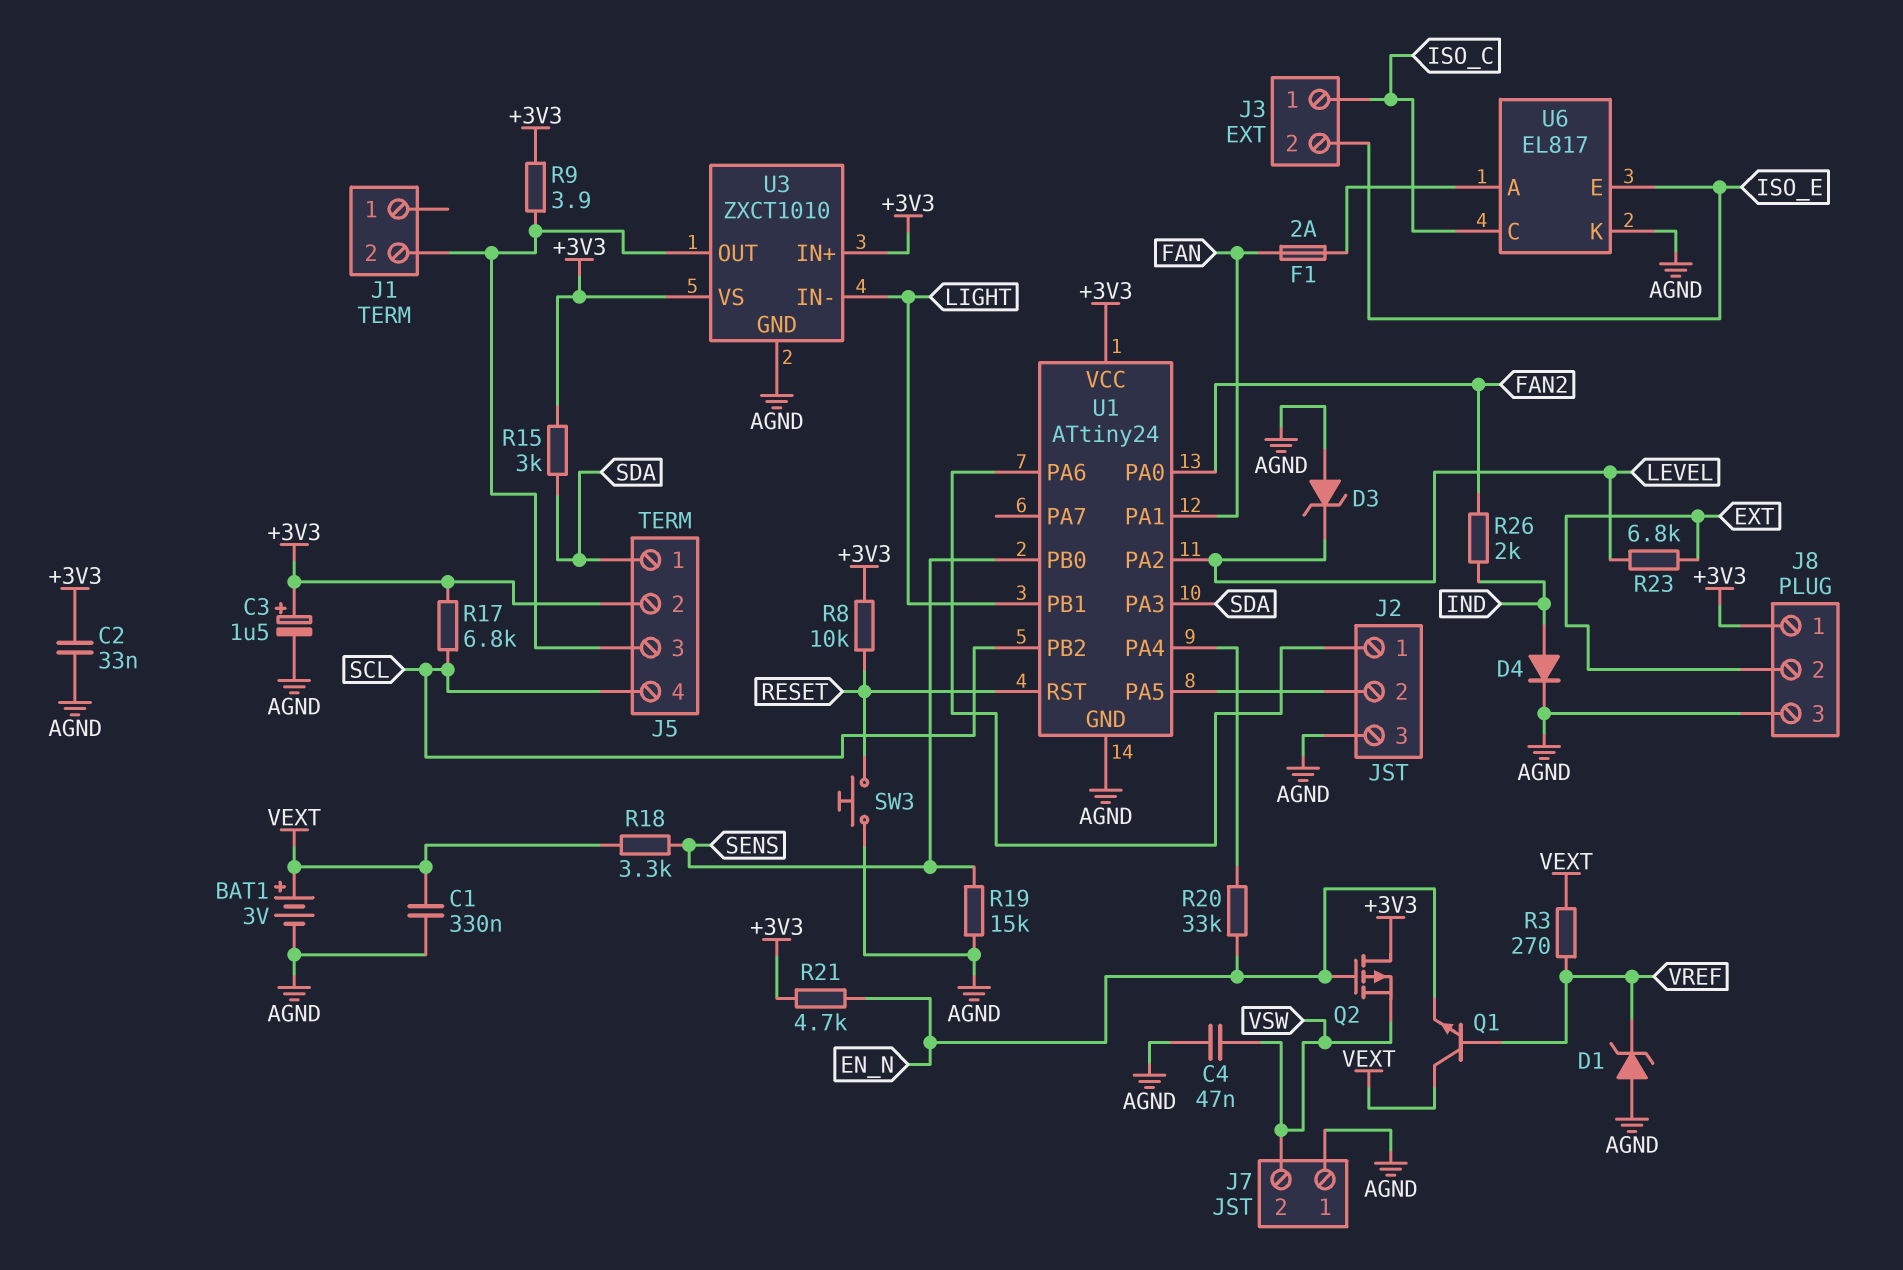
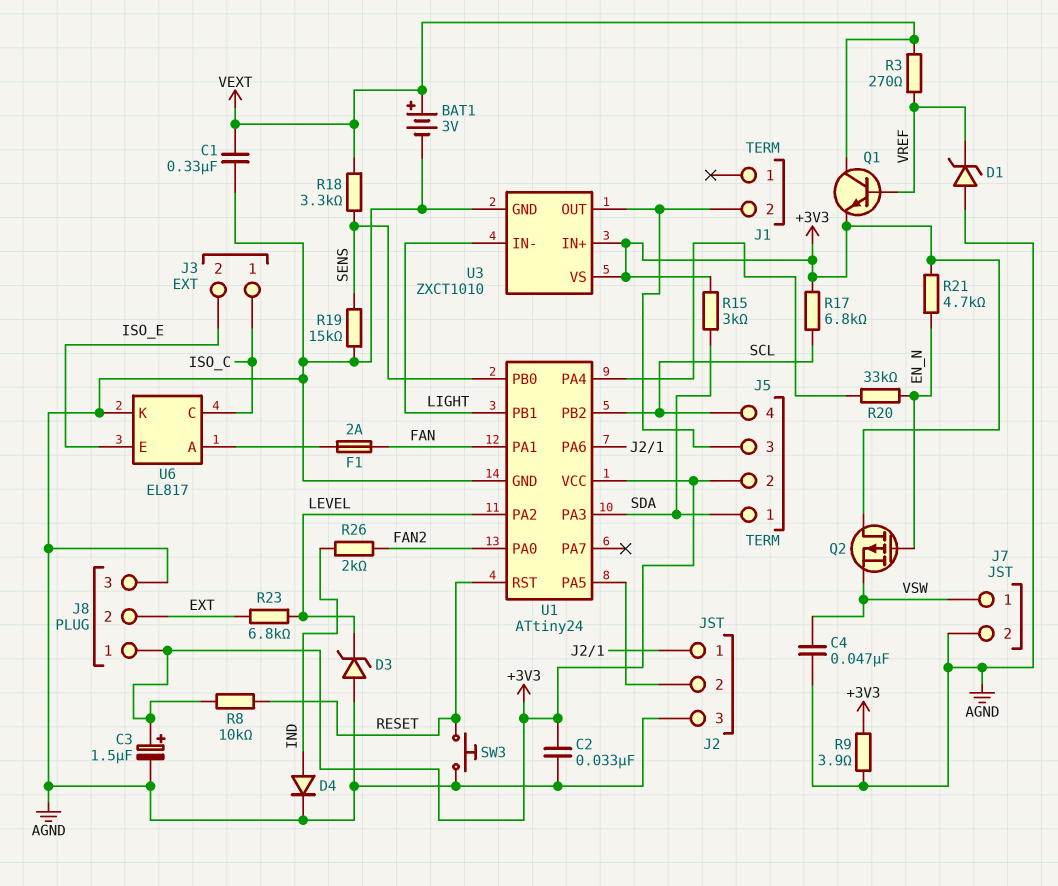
J7 pin 1: AGND -> VSW
J7 pin 2: VSW -> AGND
Q1: NPN (B VREF, C VEXT, E EN_N) -> NPN (B VREF, C VEXT, E +3V3)
R9: 3.9 (+3V3, J1/2) -> 3.9 (+3V3, AGND)

